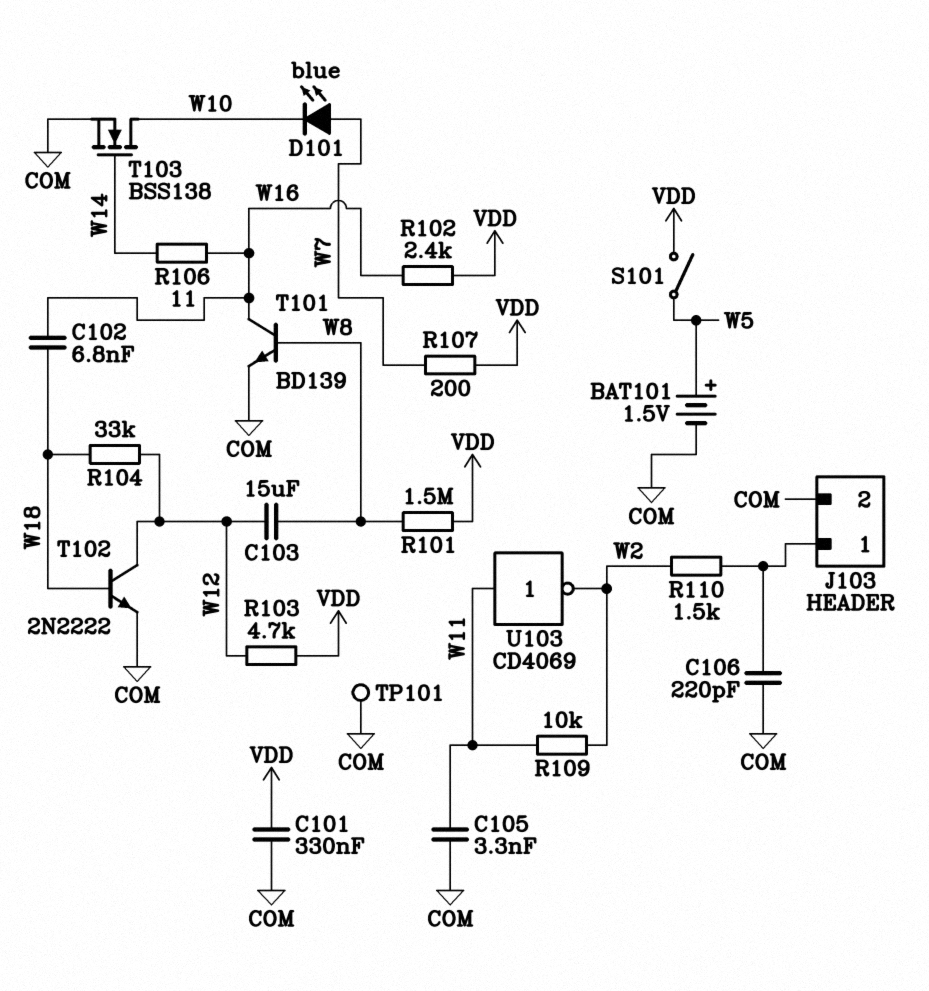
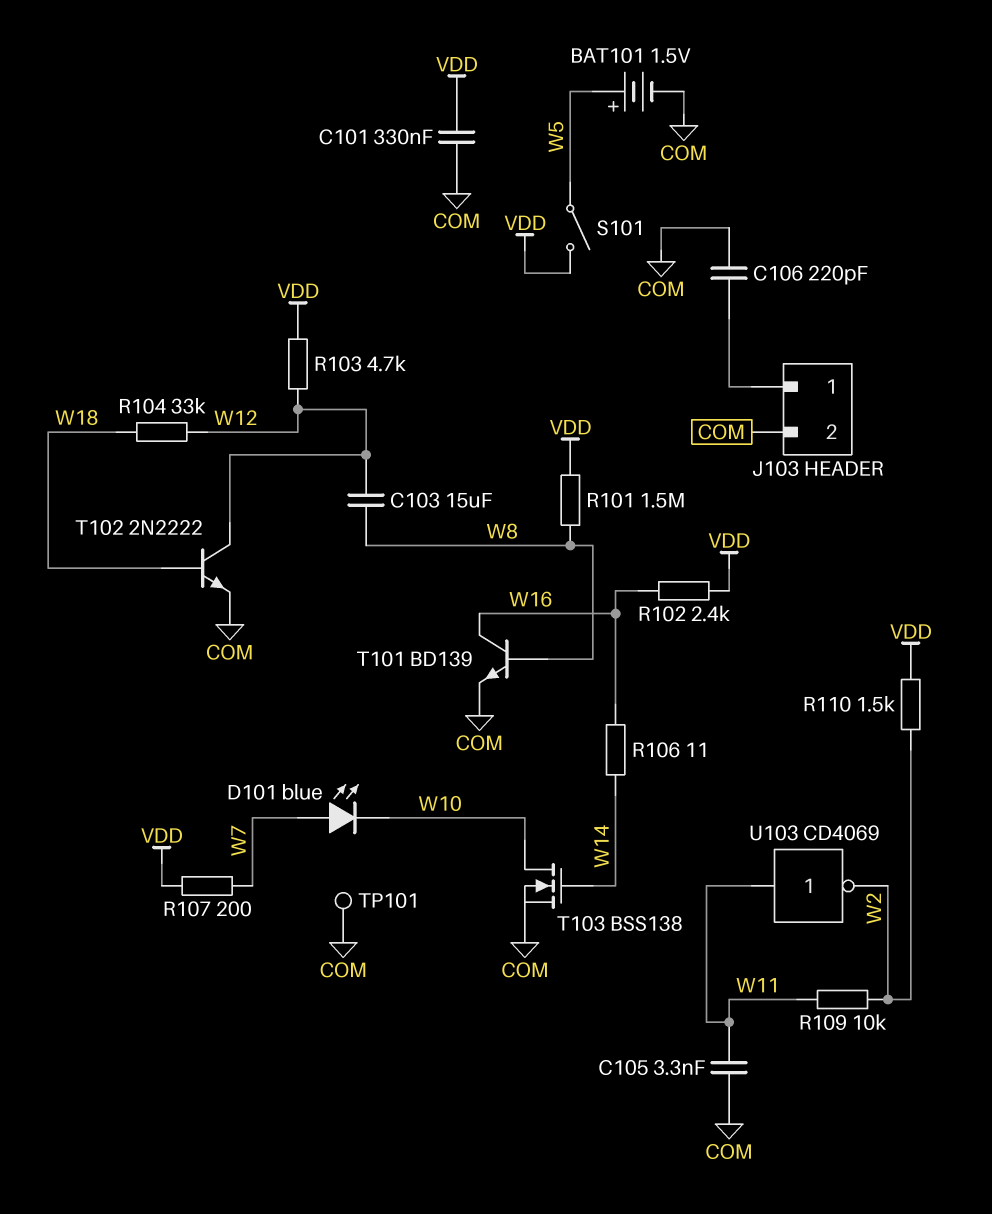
C102: 6.8nF (W16, W18) -> none
R110: 1.5k (J103/1, W2) -> 1.5k (VDD, W2)

